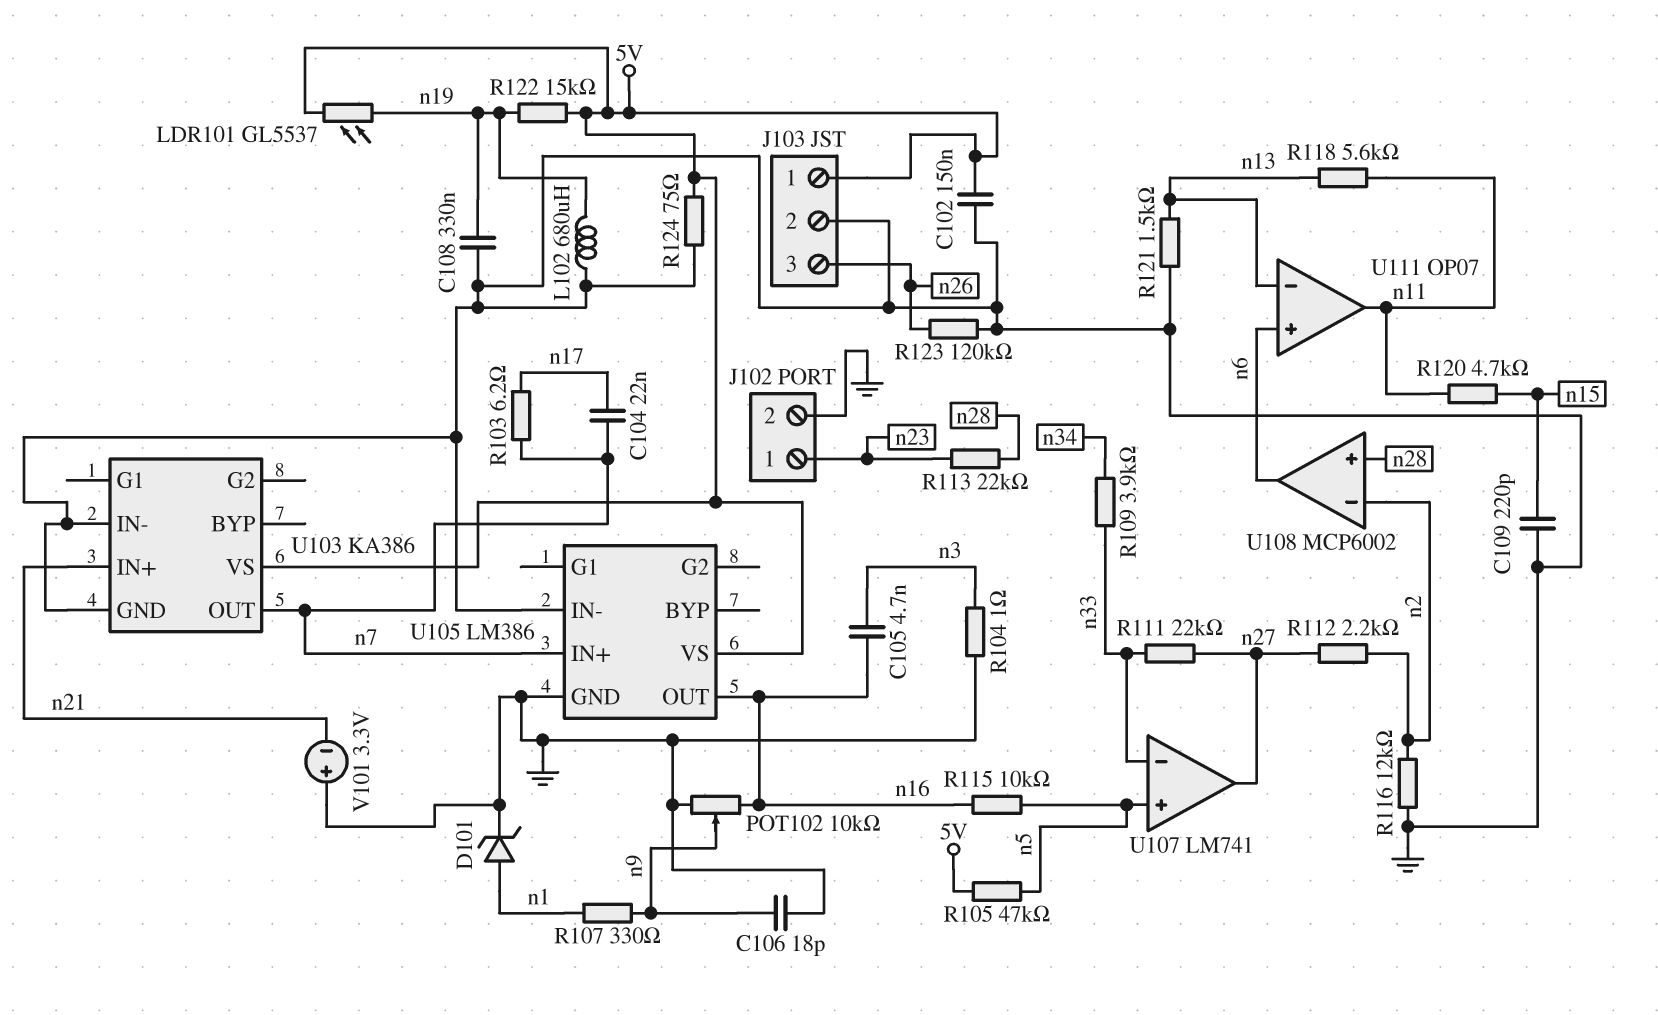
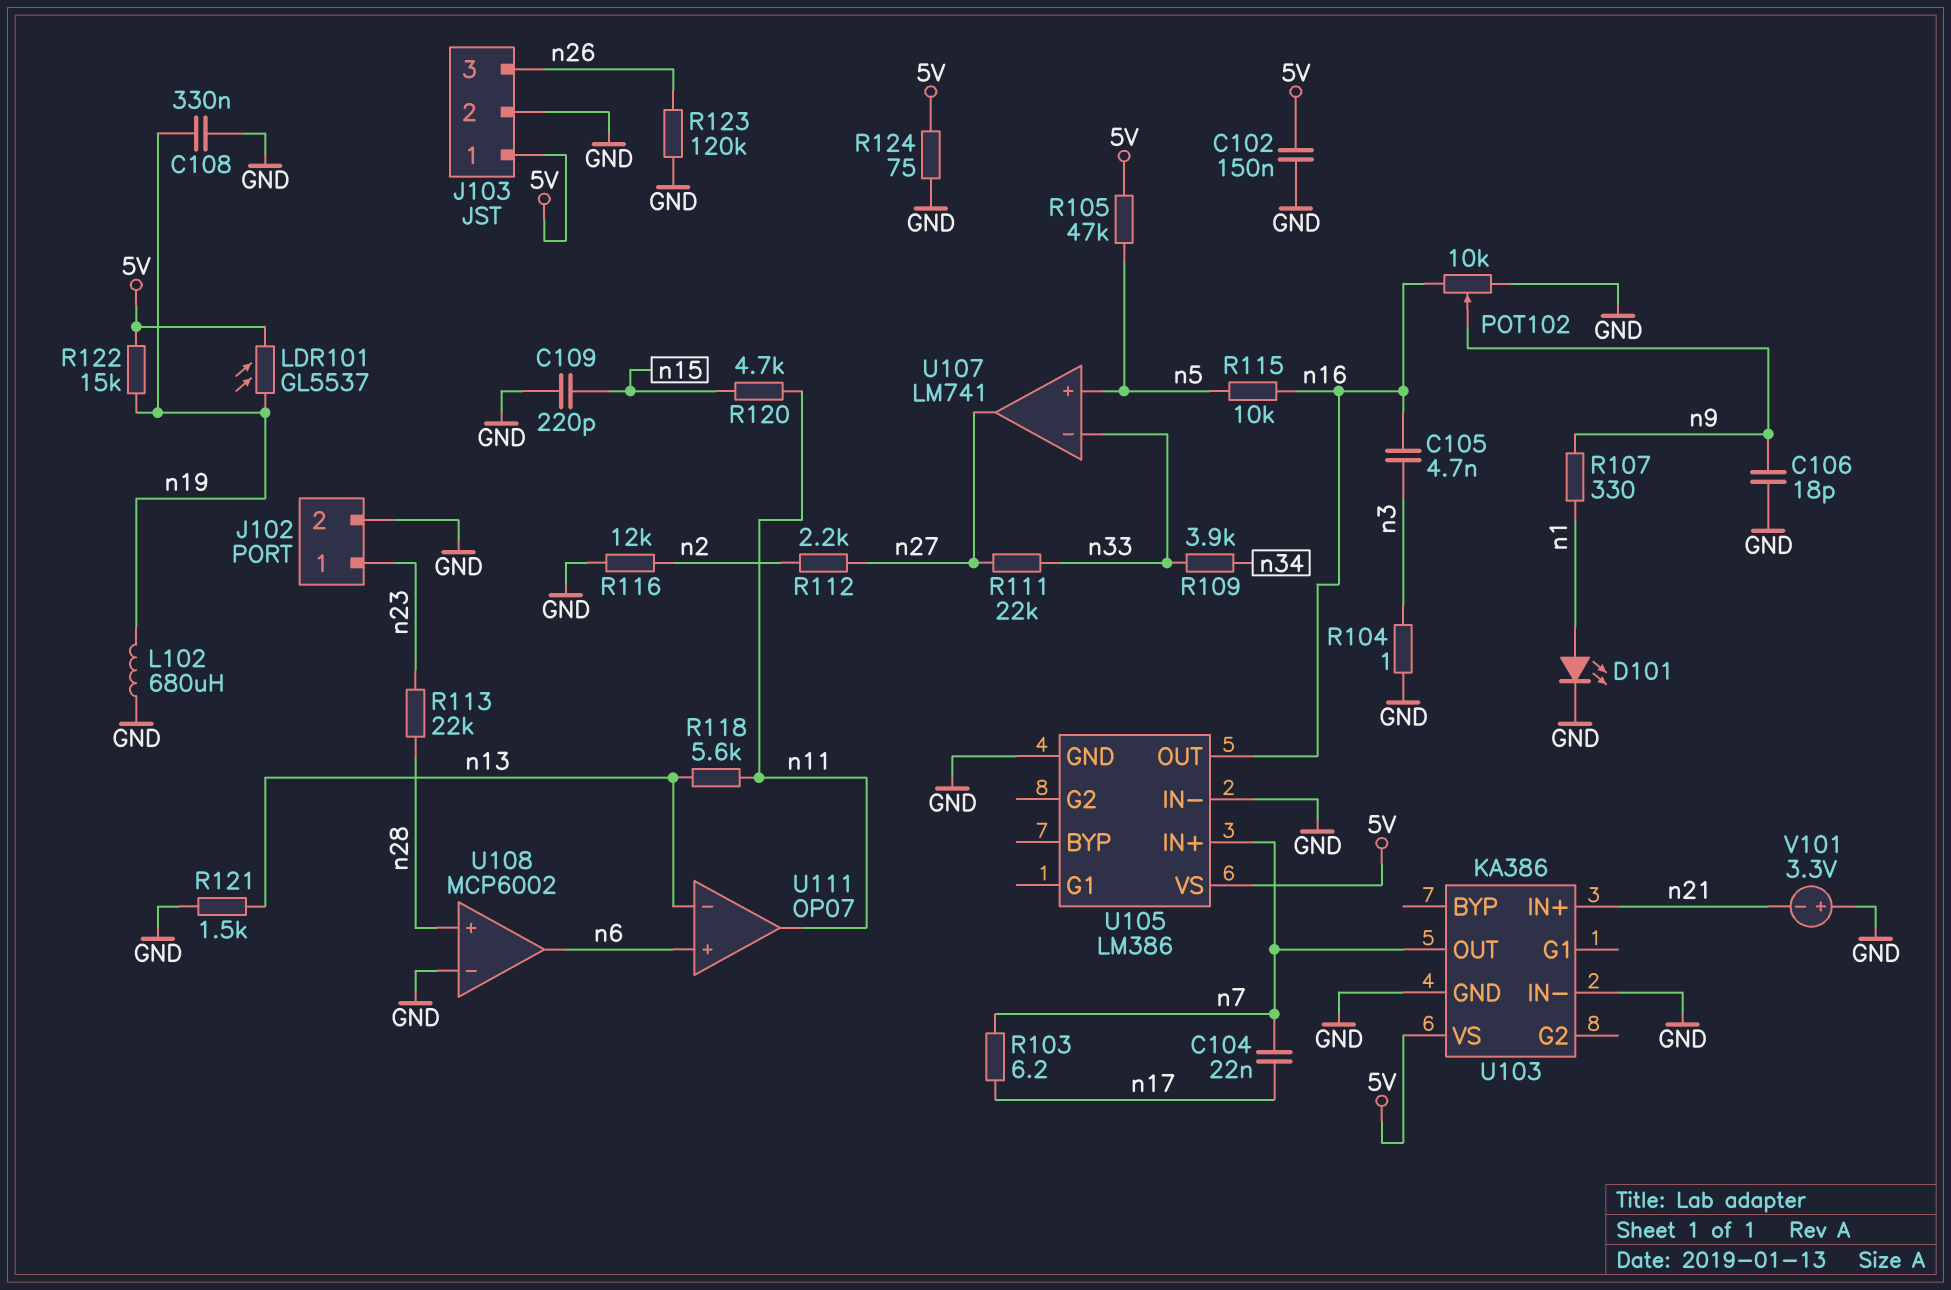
D101: zener (A n1, K GND) -> LED (A n1, K GND)
U108 pin in-: n2 -> GND

